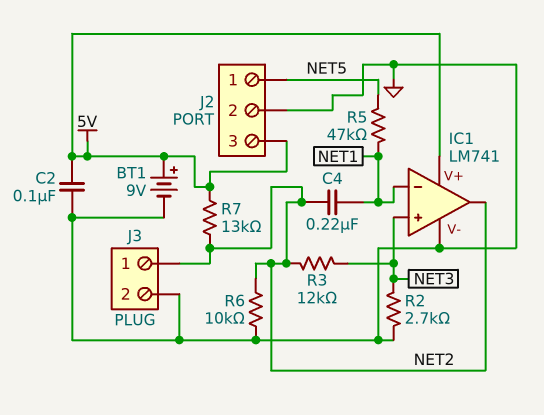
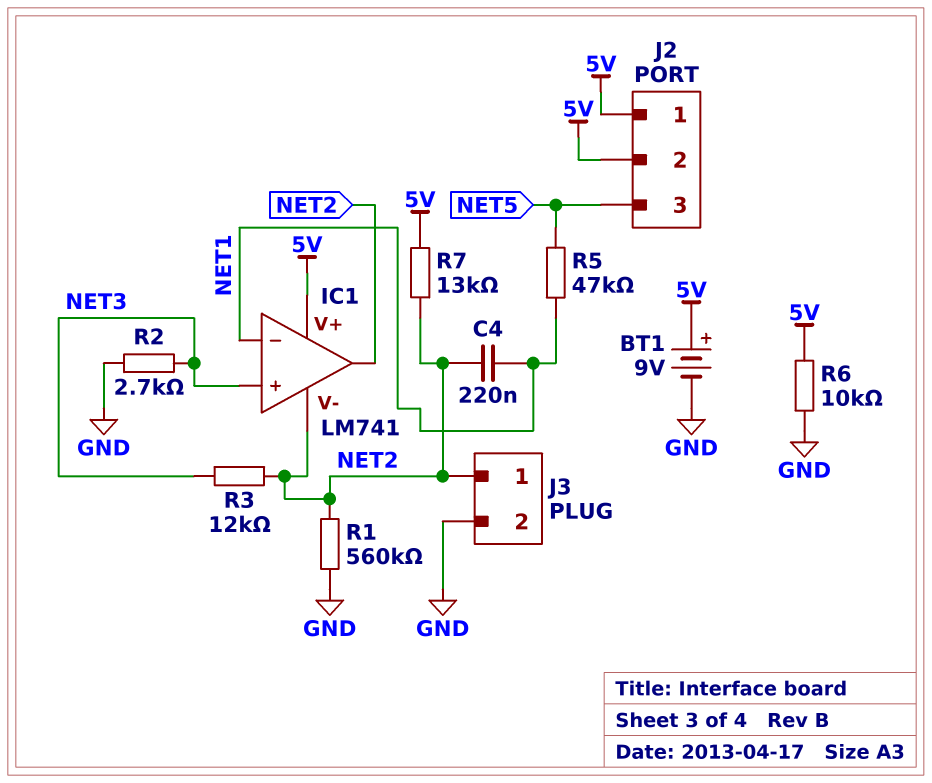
C2: 100nF (5V, GND) -> none
IC1 pin V-: GND -> NET2
J2 pin 1: NET5 -> 5V
J2 pin 2: GND -> 5V
J2 pin 3: 5V -> NET5
R1: none -> 560k (GND, NET2)
R6: 10k (GND, NET2) -> 10k (5V, GND)

